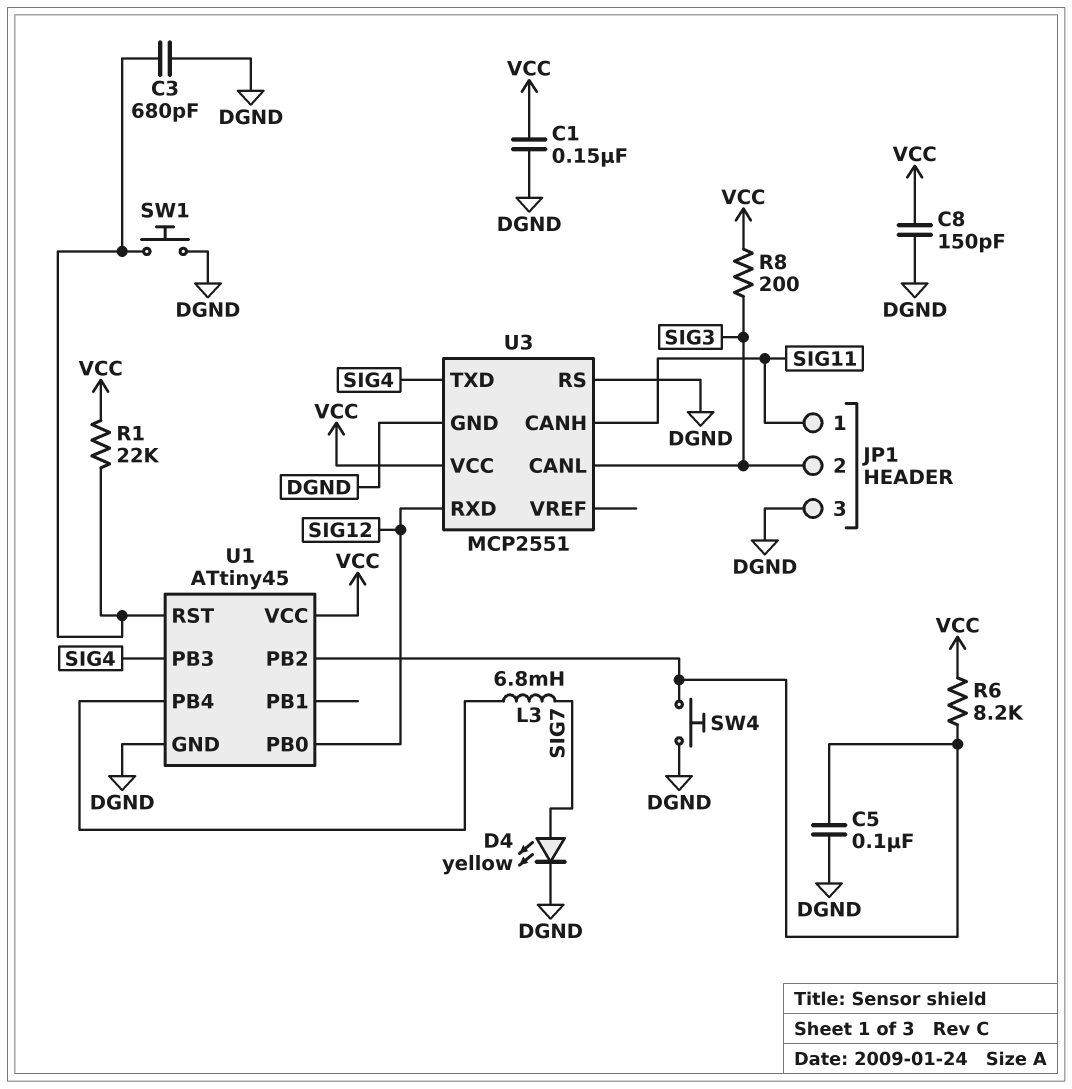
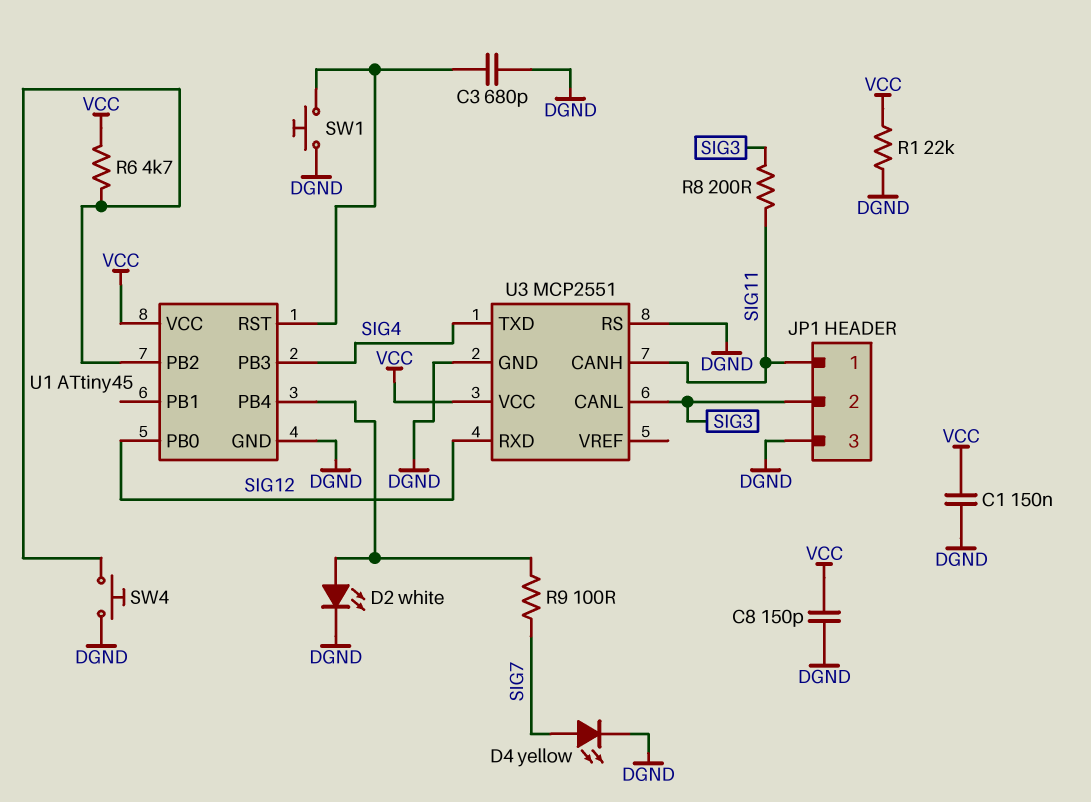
C5: 100nF (DGND, U1/PB2) -> none
D2: none -> LED white (A U1/PB4, K DGND)
L3: 6.8mH (SIG7, U1/PB4) -> none
R1: 22k (U1/RST, VCC) -> 22k (DGND, VCC)
R6: 8.2k (U1/PB2, VCC) -> 4.7k (U1/PB2, VCC)
R8: 200 (SIG3, VCC) -> 200 (SIG3, SIG11)
R9: none -> 100 (SIG7, U1/PB4)

